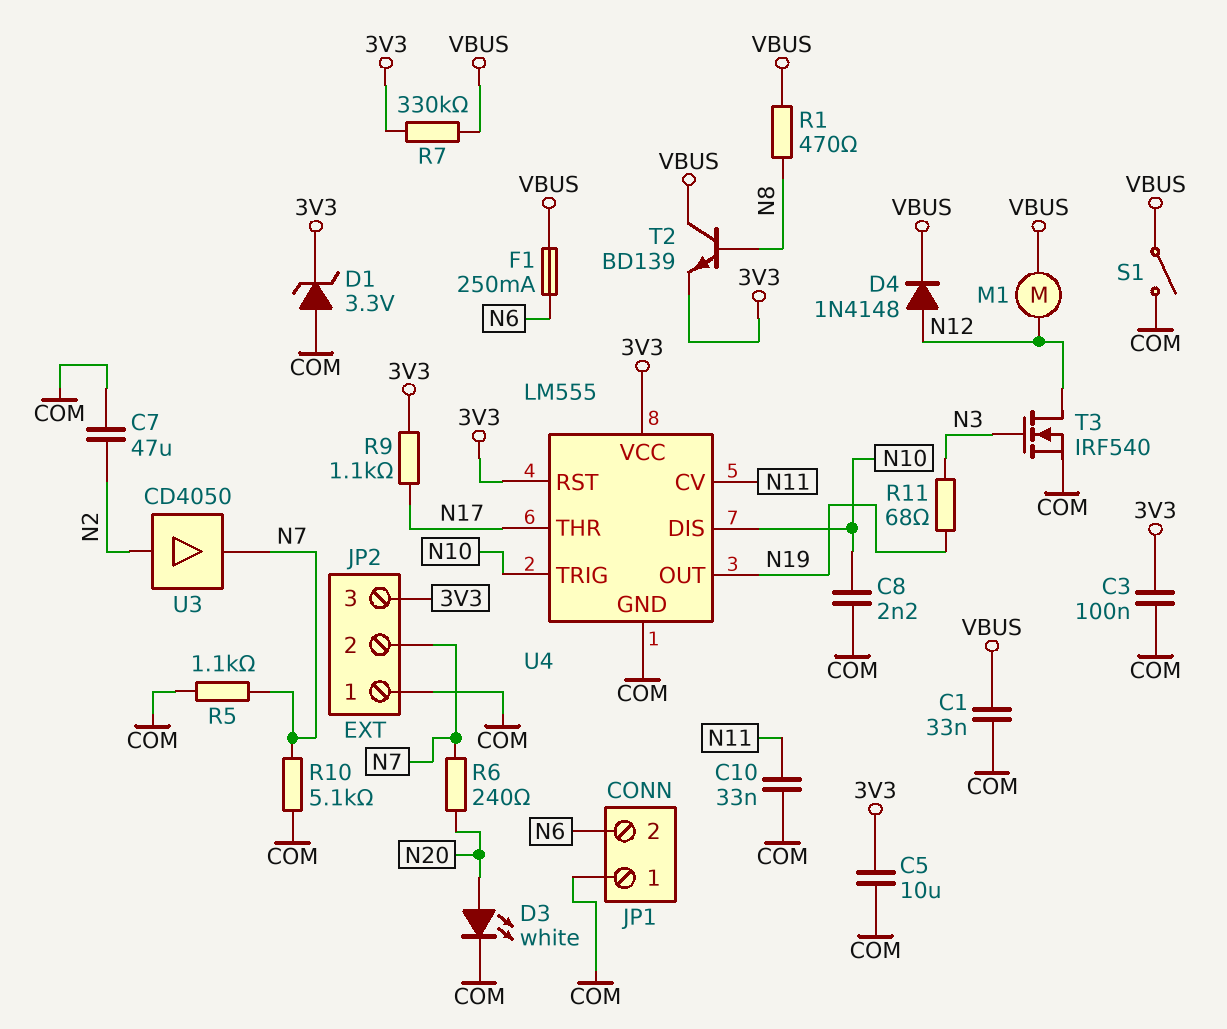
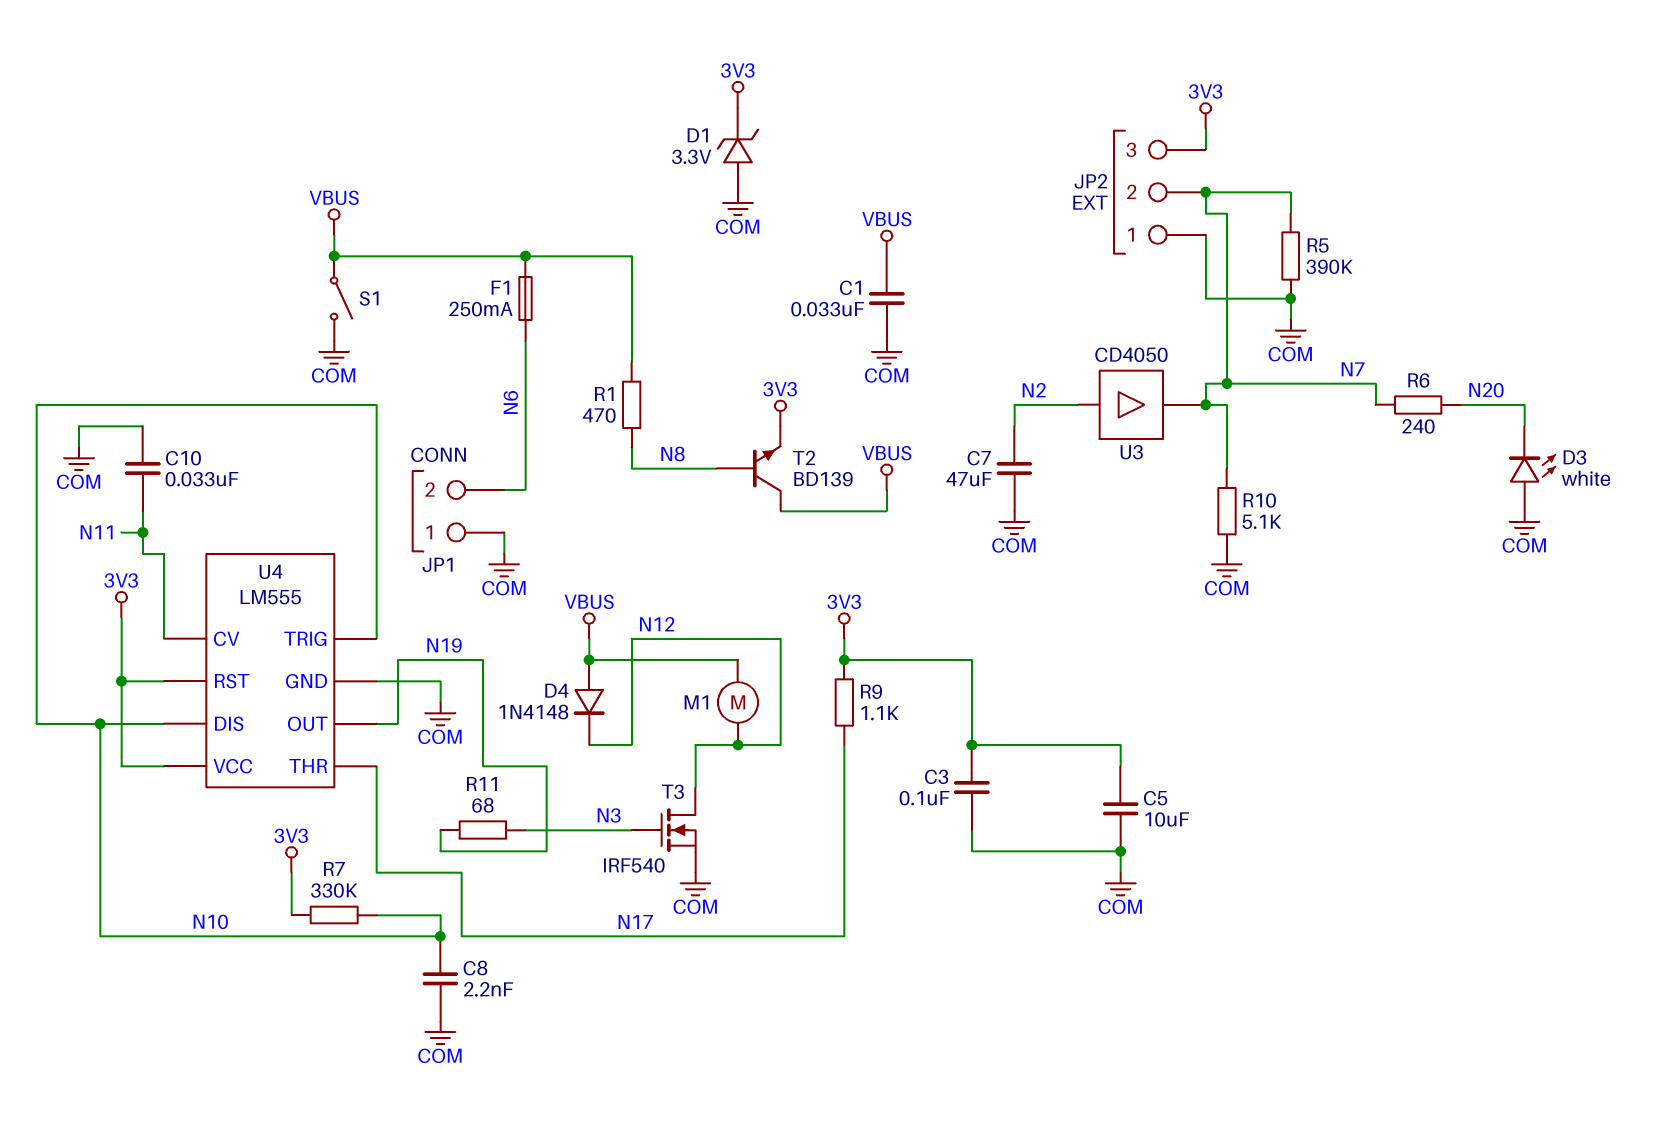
D3: LED white (A N20, K COM) -> LED white (A COM, K N20)
D4: diode 1N4148 (A N12, K VBUS) -> diode 1N4148 (A VBUS, K N12)
R5: 1.1k (COM, N7) -> 390k (COM, N7)
R7: 330k (3V3, VBUS) -> 330k (3V3, N10)

